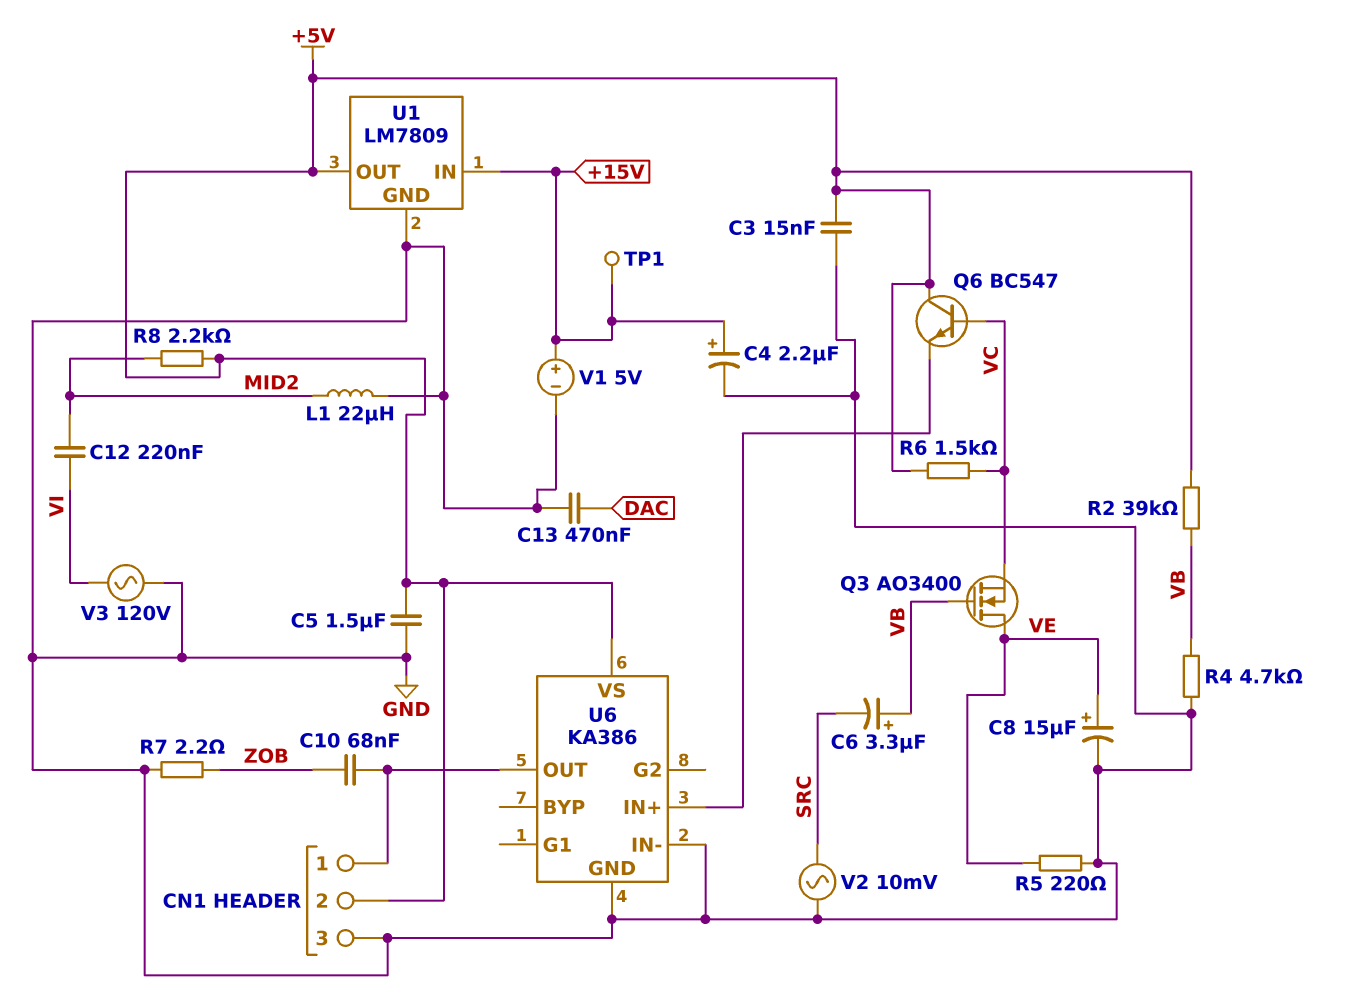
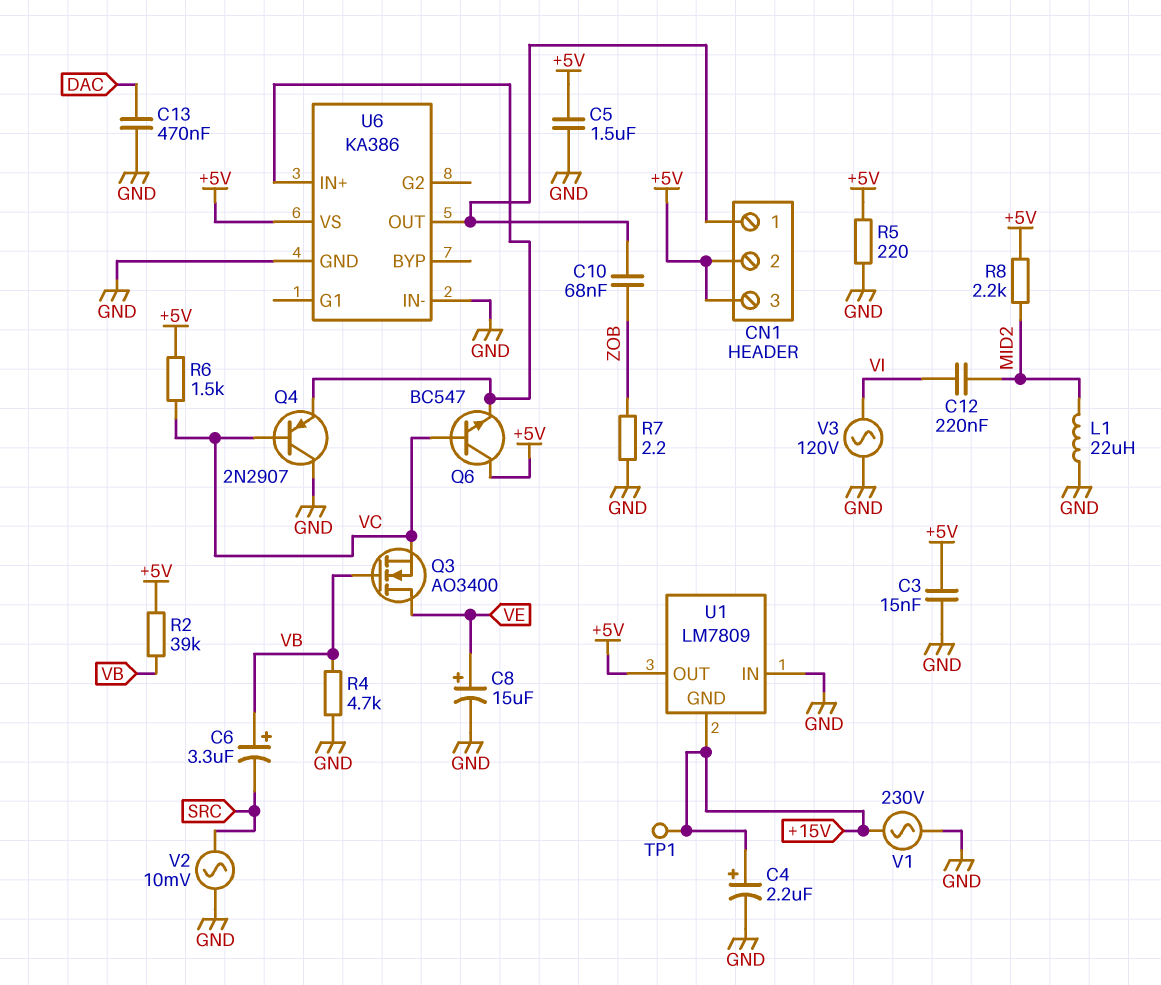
CN1 pin 3: GND -> +5V
Q4: none -> PNP 2N2907 (B VC, C GND, E U6/IN+)
R5: 220 (GND, VE) -> 220 (+5V, GND)
U1 pin GND: GND -> +15V
U1 pin IN: +15V -> GND
V1: 5V (plus +15V, minus GND) -> AC 230V (+15V, GND)

